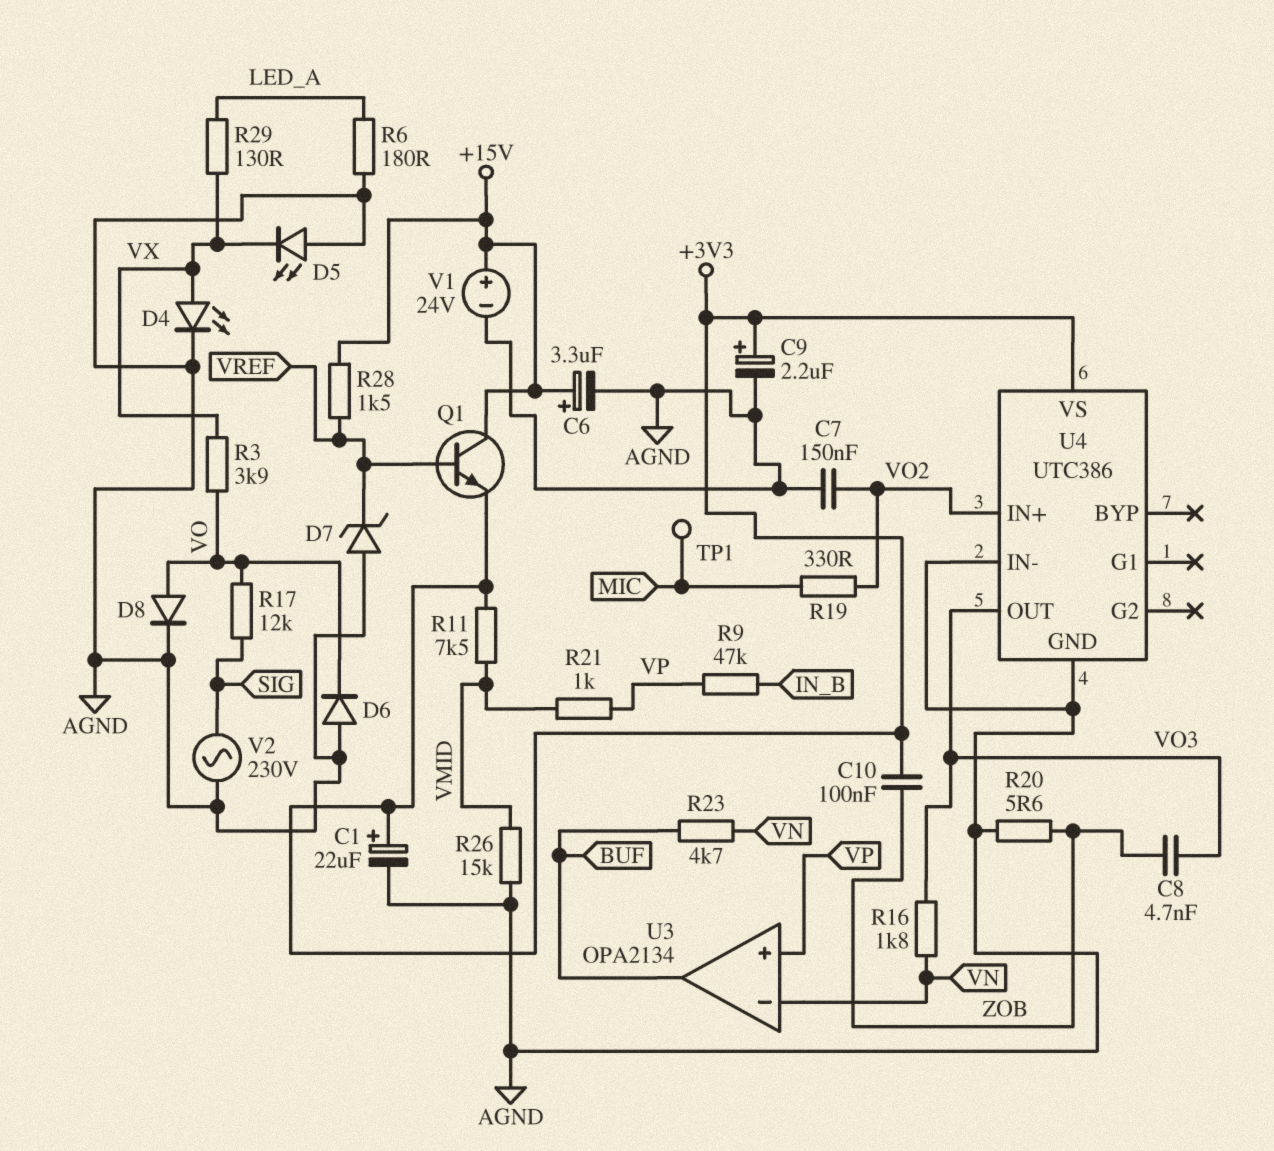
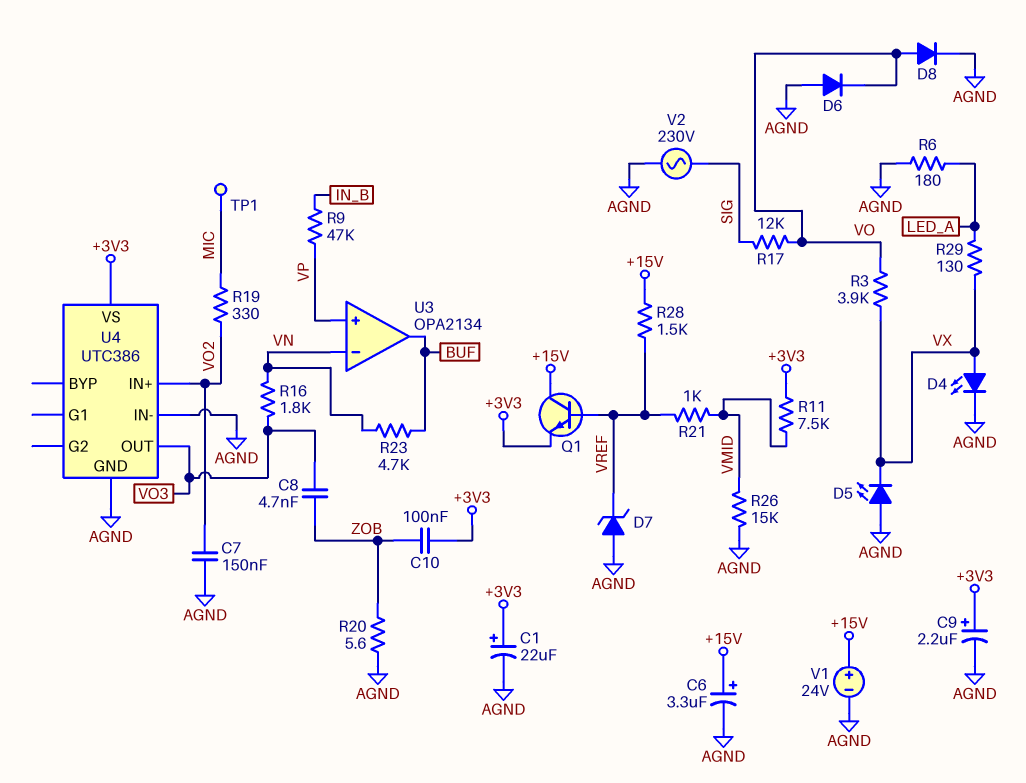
R21: 1k (VMID, VP) -> 1k (VMID, VREF)

